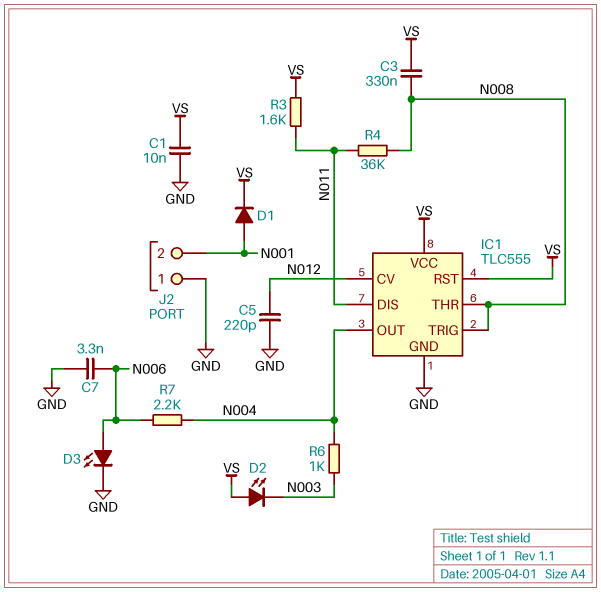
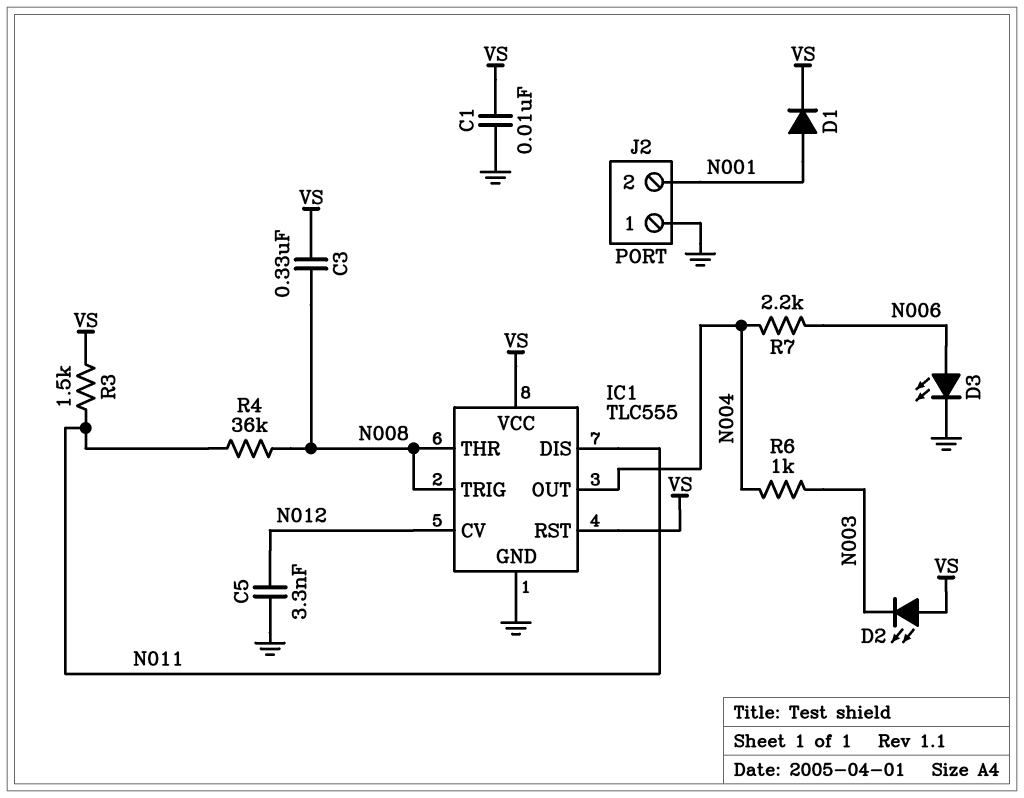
C5: 220pF (GND, N012) -> 3.3nF (GND, N012)
C7: 3.3nF (GND, N006) -> none
R3: 1.6k (N011, VS) -> 1.5k (N011, VS)

